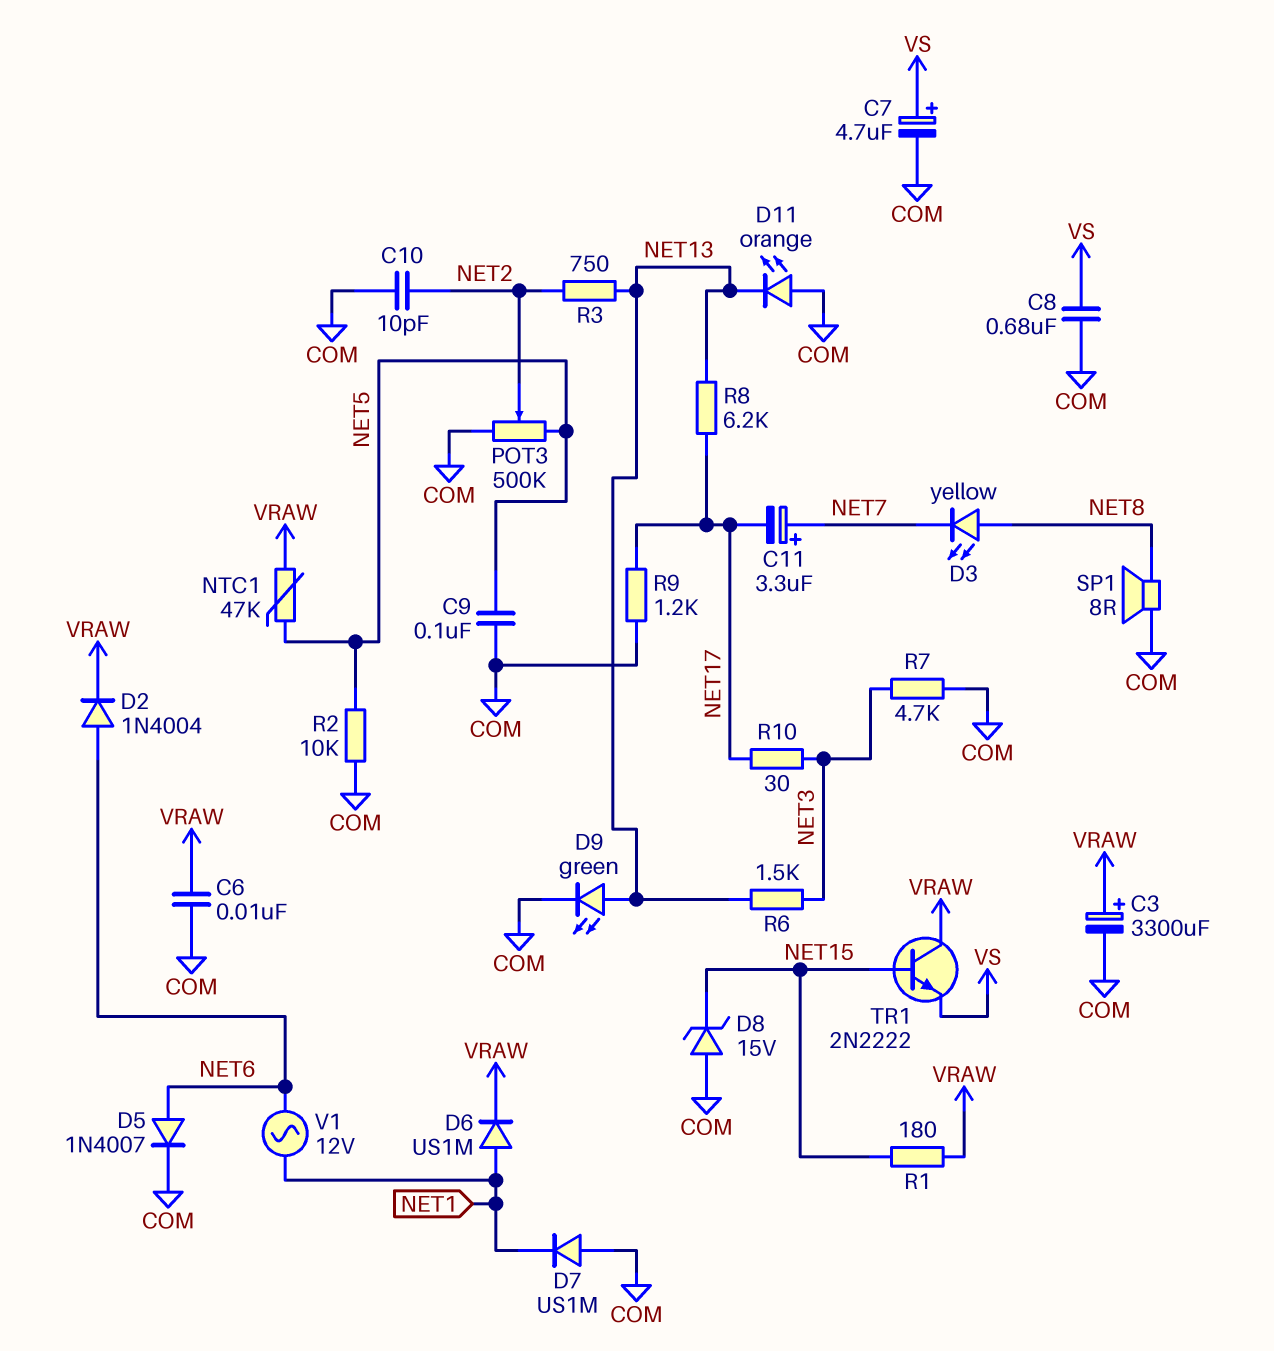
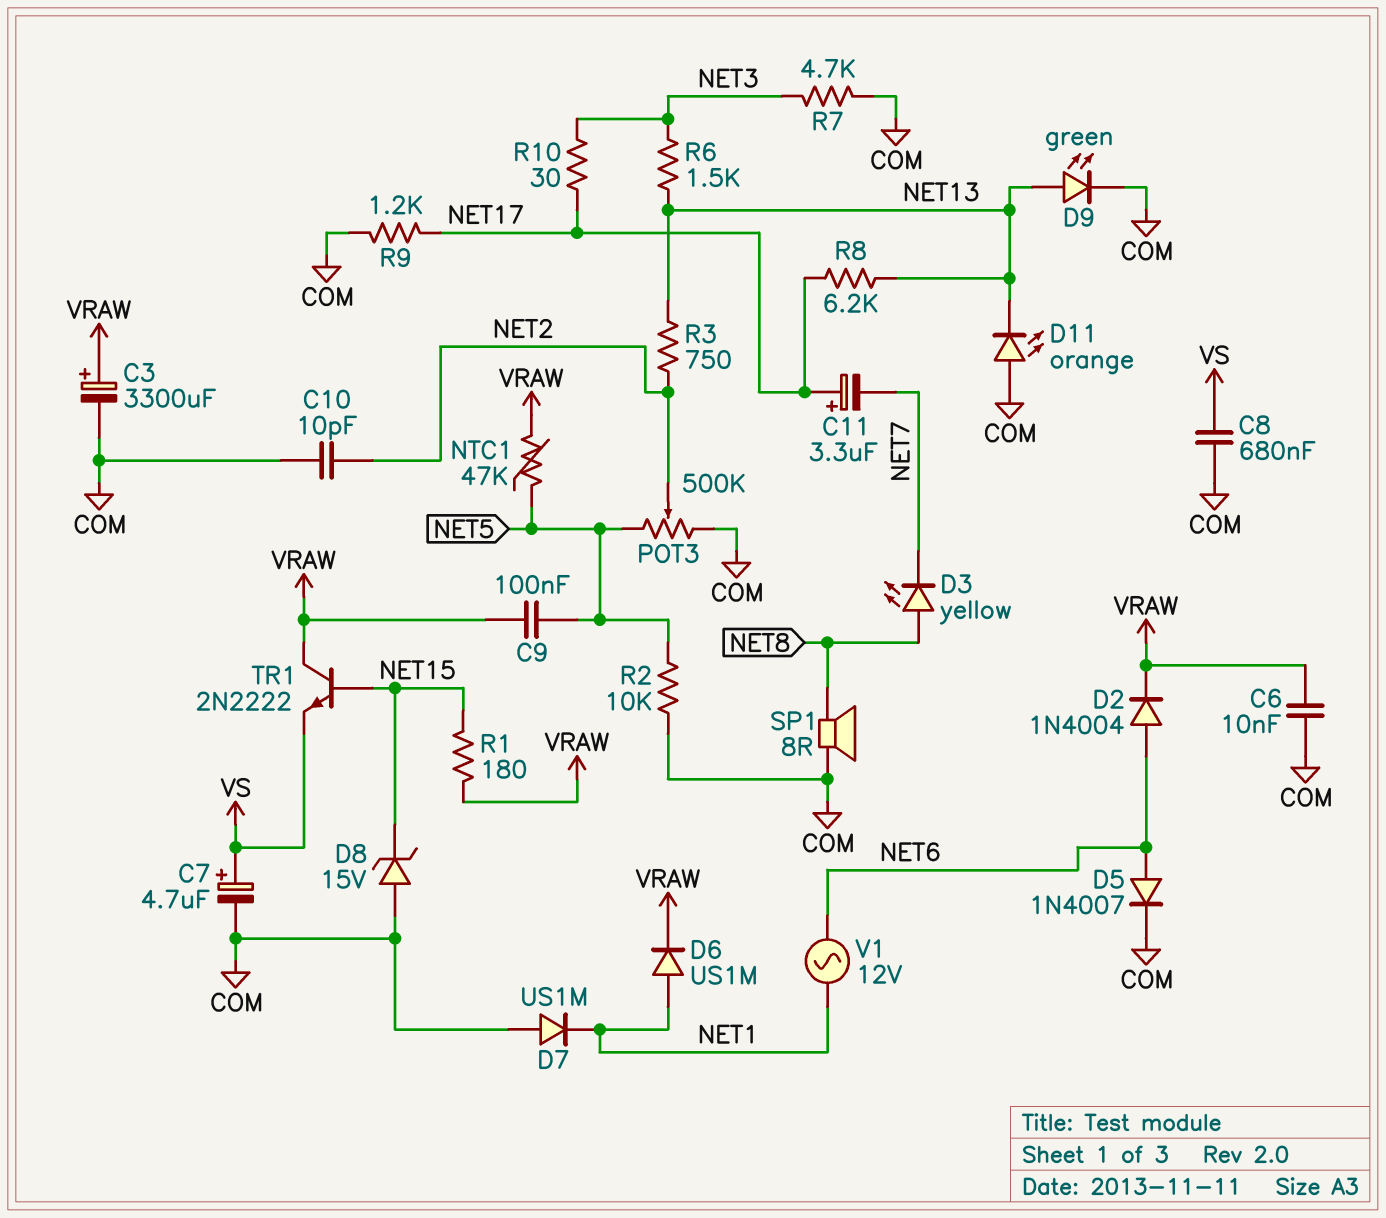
C9: 100nF (COM, NET5) -> 100nF (NET5, VRAW)
C11: 3.3uF (plus NET7, minus NET17) -> 3.3uF (plus NET17, minus NET7)

